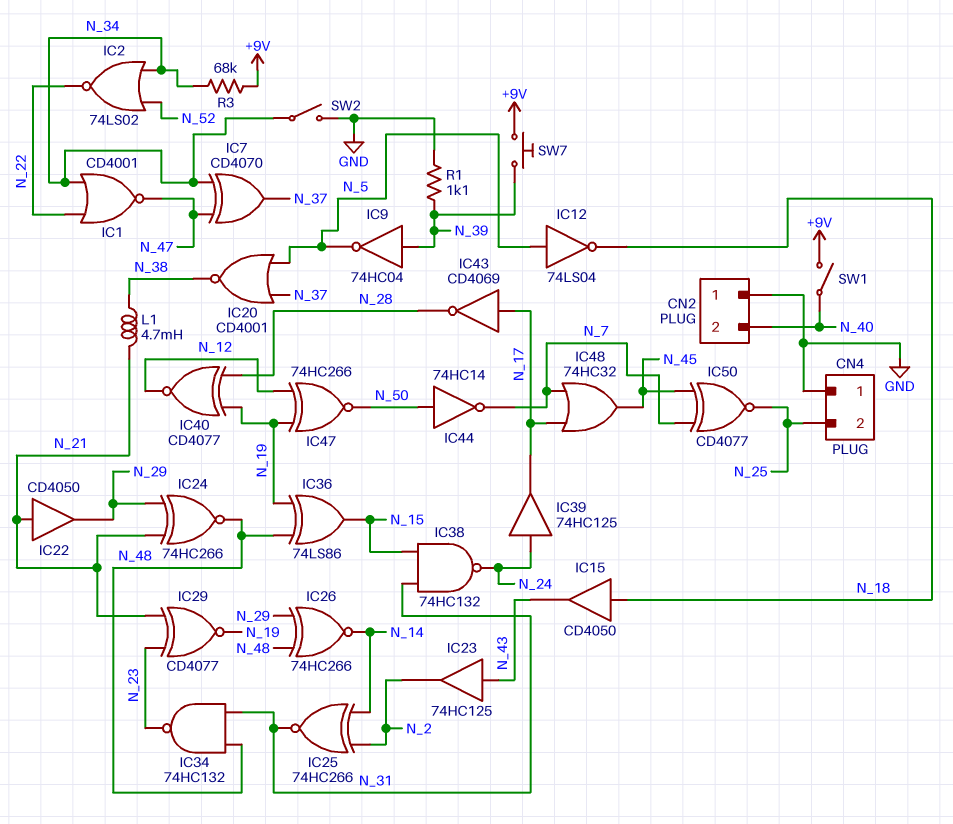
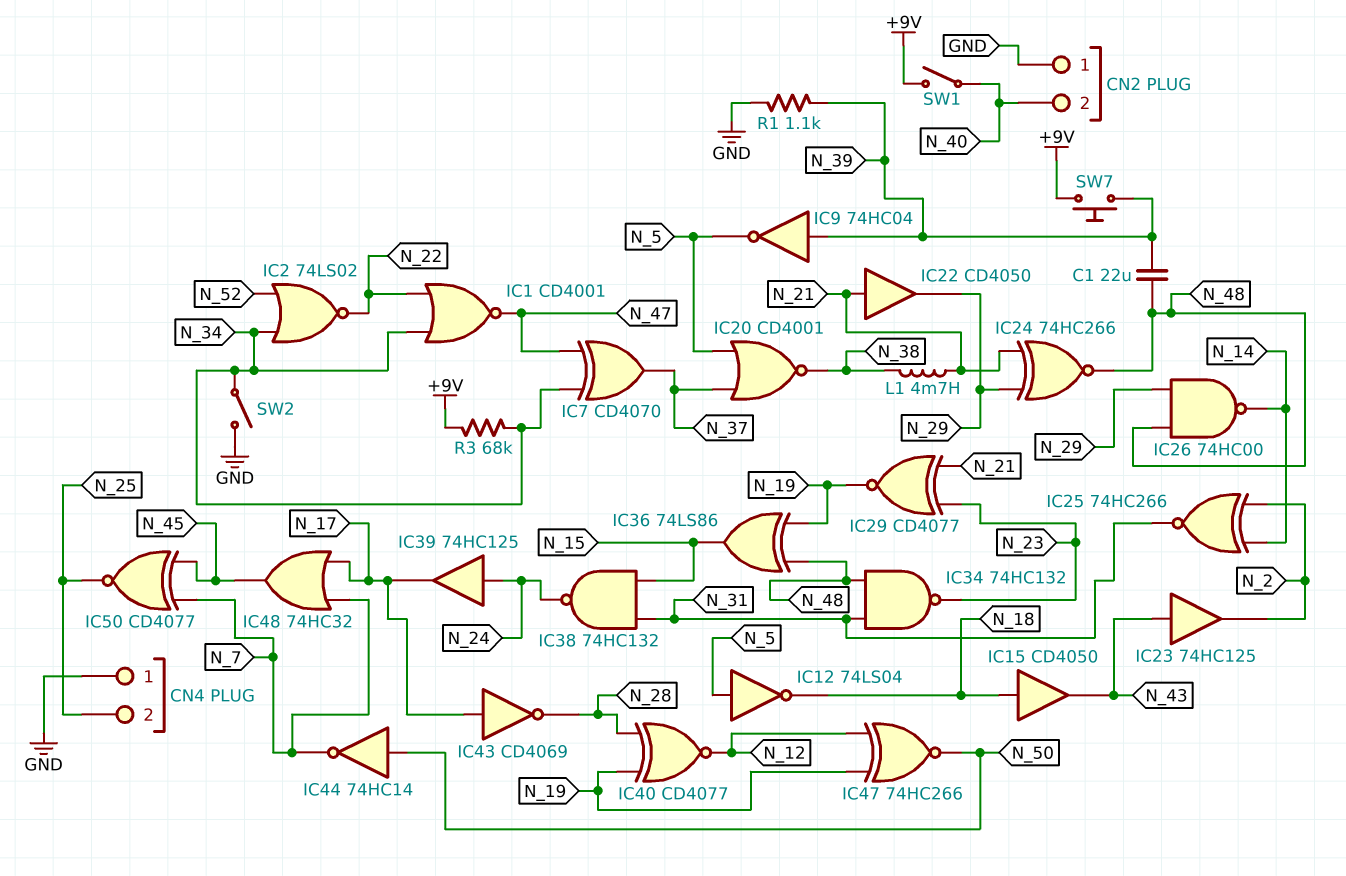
C1: none -> 22uF (N_39, N_48)
IC26: XNOR 74HC266 (in N_29, in N_48, out N_14) -> NAND 74HC00 (in N_29, in N_48, out N_14)

